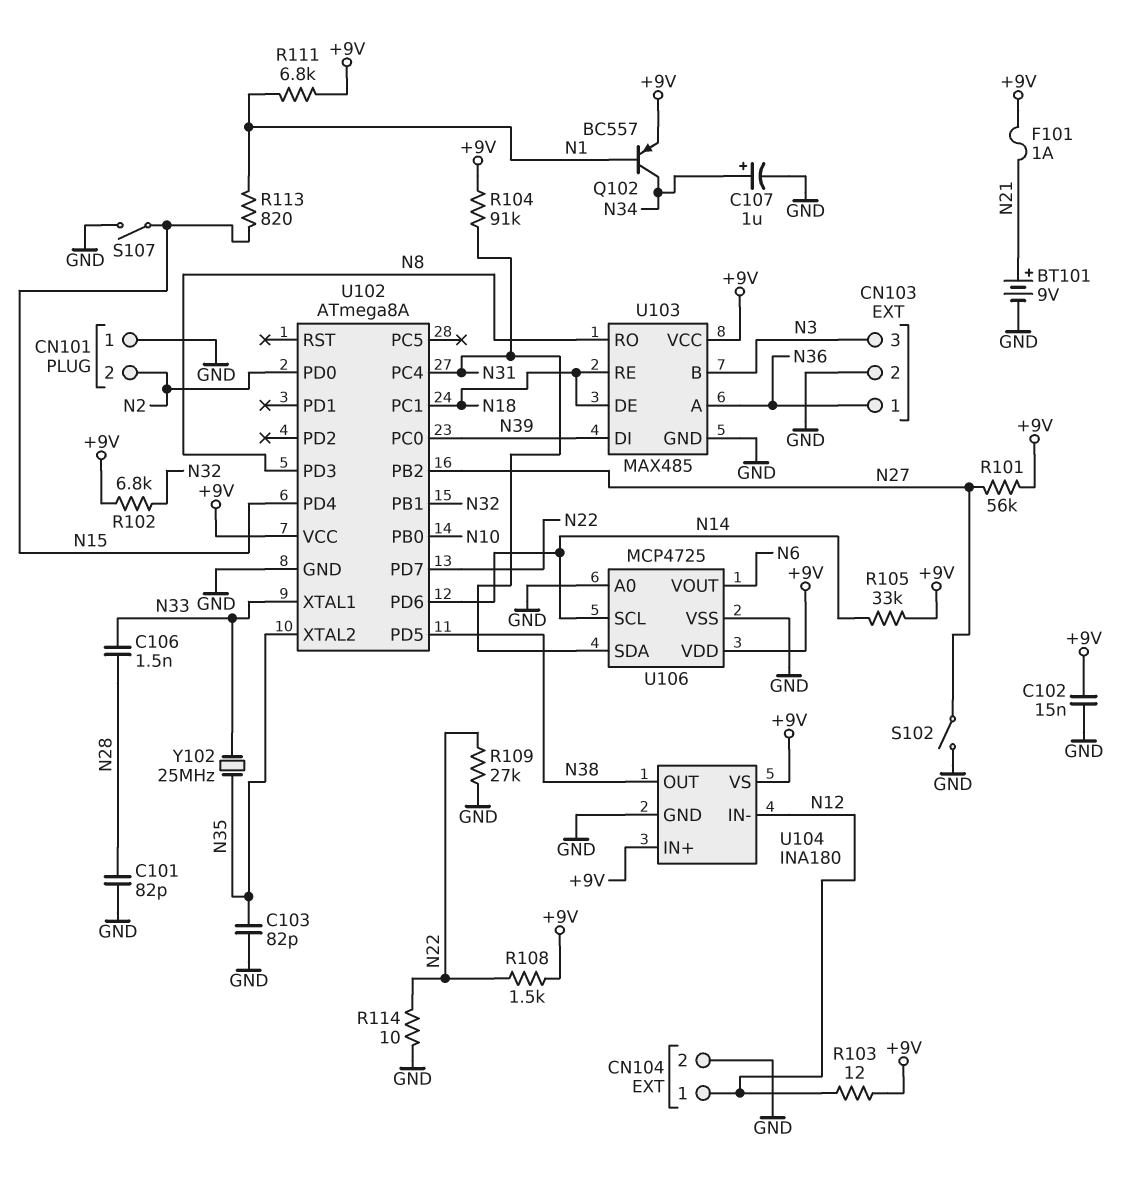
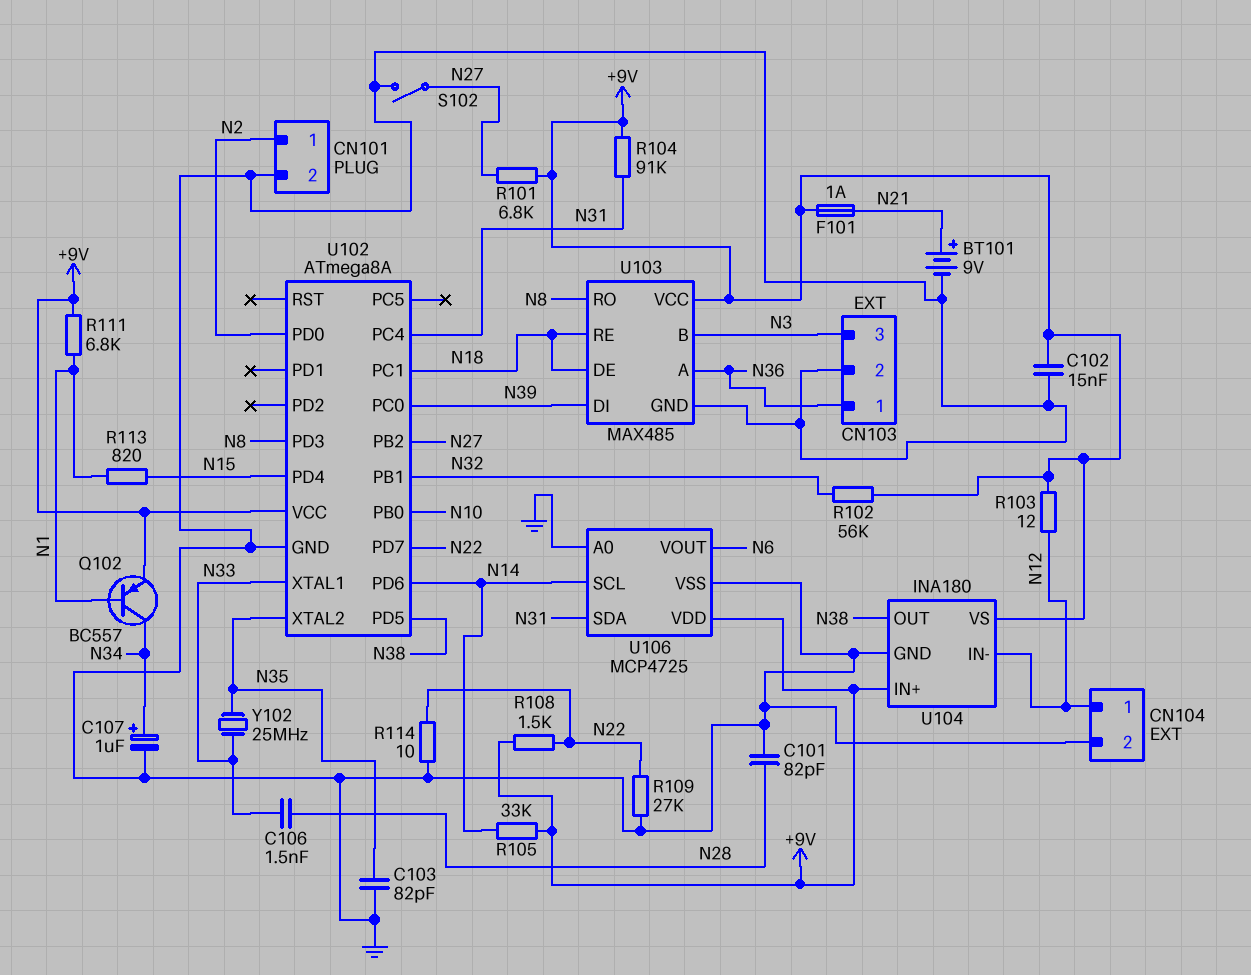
CN101 pin 1: GND -> N2
CN101 pin 2: N2 -> GND
R101: 56k (+9V, N27) -> 6.8k (+9V, N27)
R102: 6.8k (+9V, N32) -> 56k (+9V, N32)
S107: switch (GND, N15) -> none

